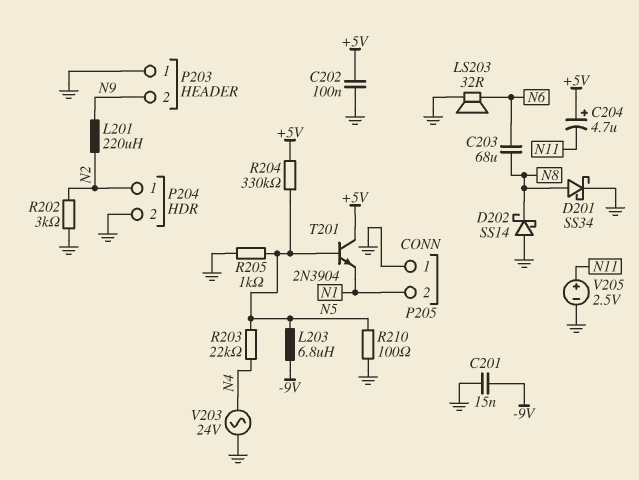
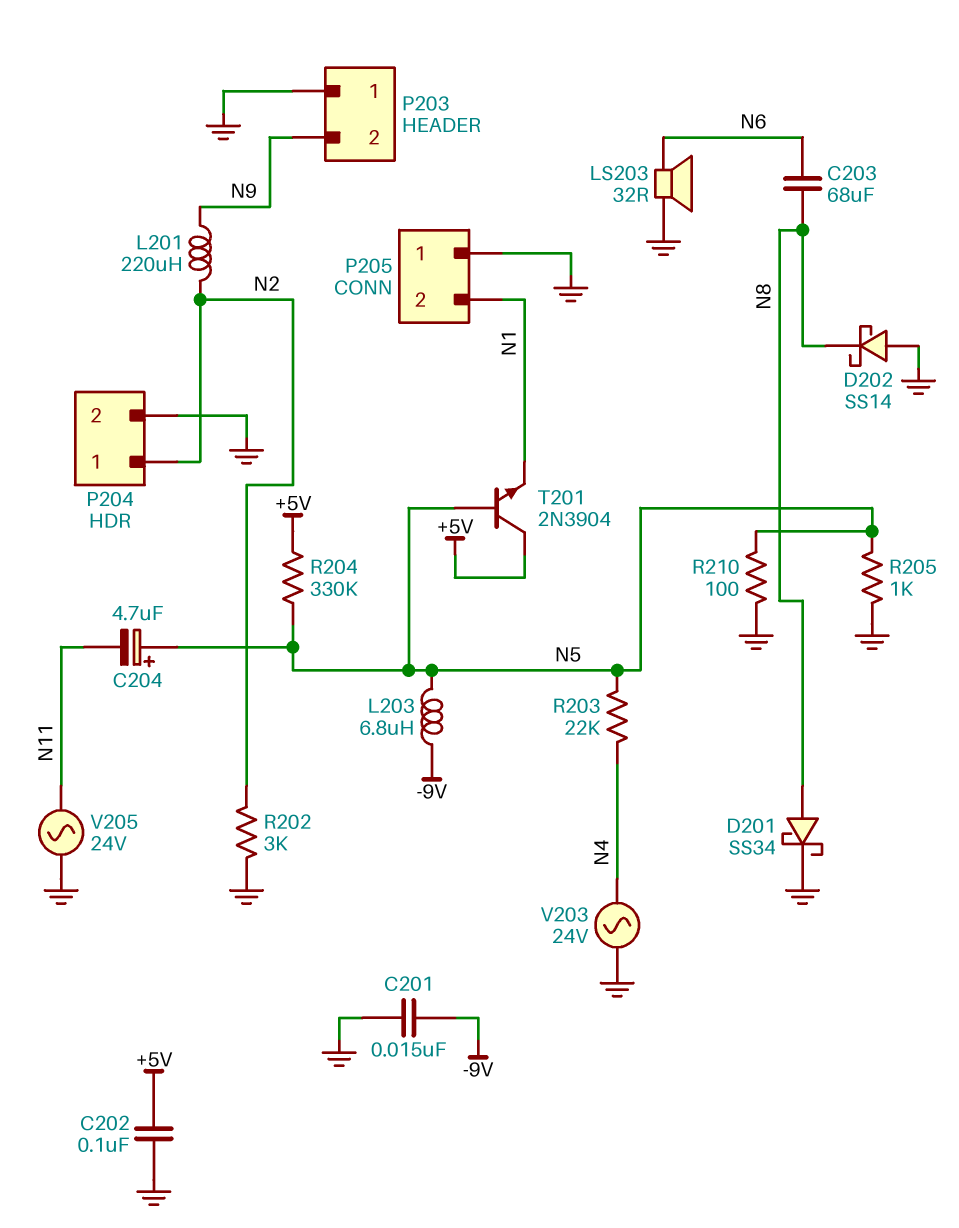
C204: 4.7uF (plus +5V, minus N11) -> 4.7uF (plus N5, minus N11)
V205: 2.5V (plus N11, minus GND) -> AC 24V (GND, N11)

